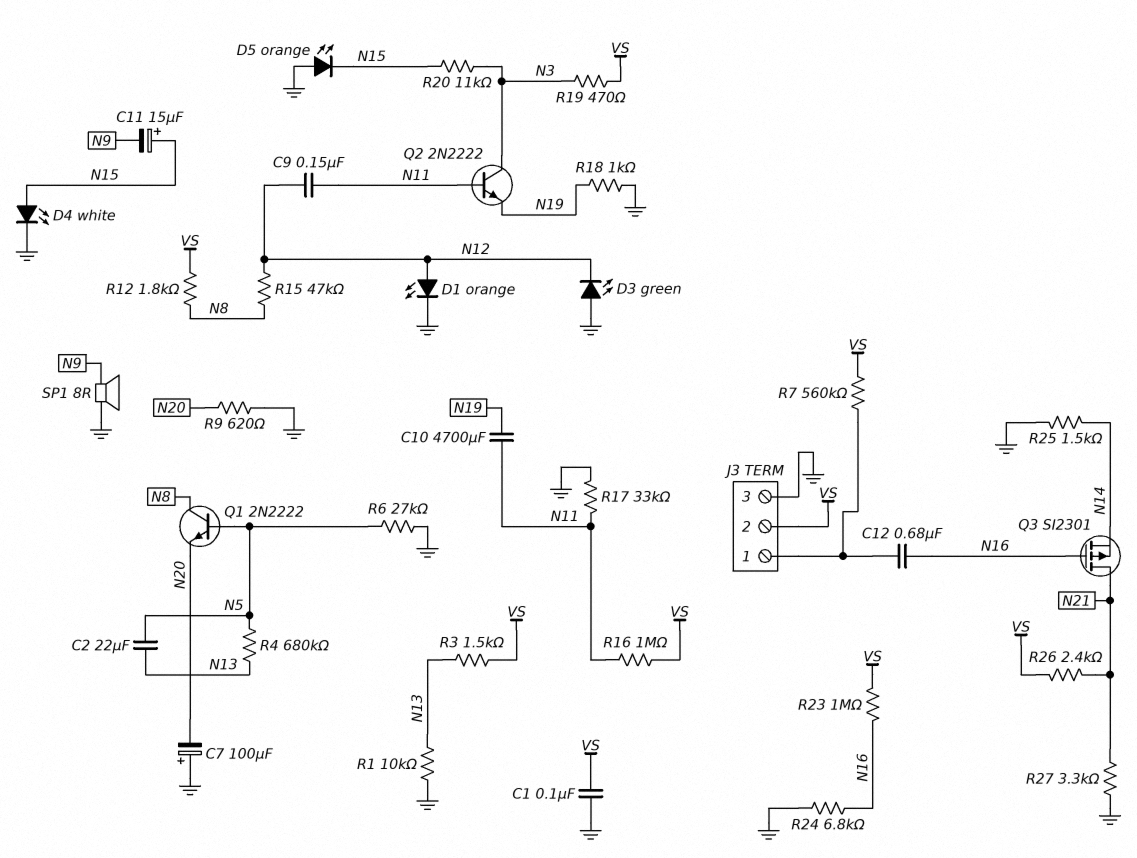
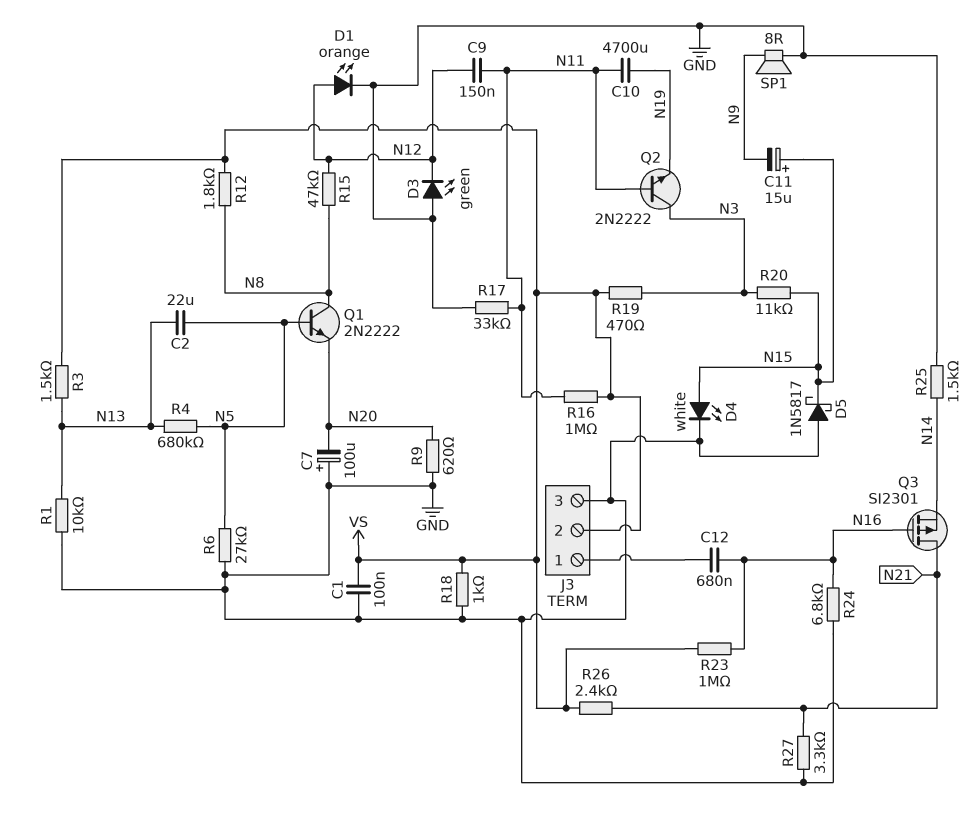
D5: LED orange (A GND, K N15) -> schottky 1N5817 (A GND, K N15)
R7: 560k (J3/1, VS) -> none
R18: 1k (GND, N19) -> 1k (GND, VS)

